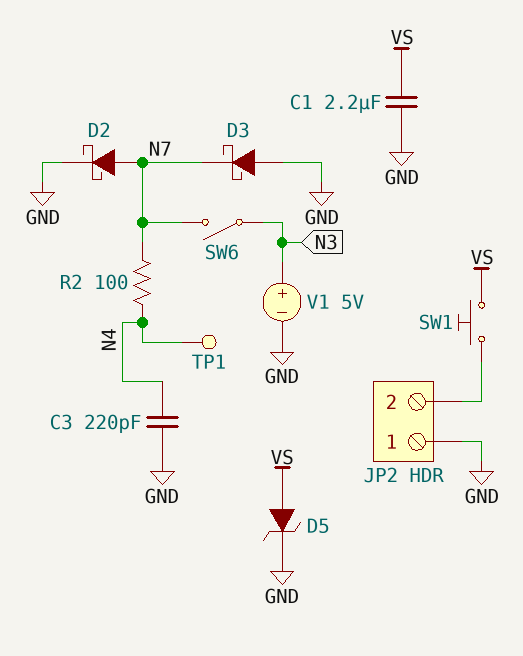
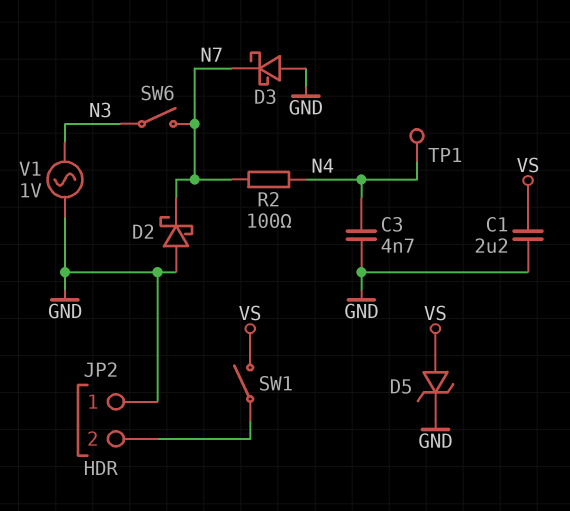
C3: 220pF (GND, N4) -> 4.7nF (GND, N4)
D2: schottky (A N7, K GND) -> schottky (A GND, K N7)
SW1: button (JP2/2, VS) -> switch (JP2/2, VS)
V1: 5V (plus N3, minus GND) -> AC 1V (GND, N3)

